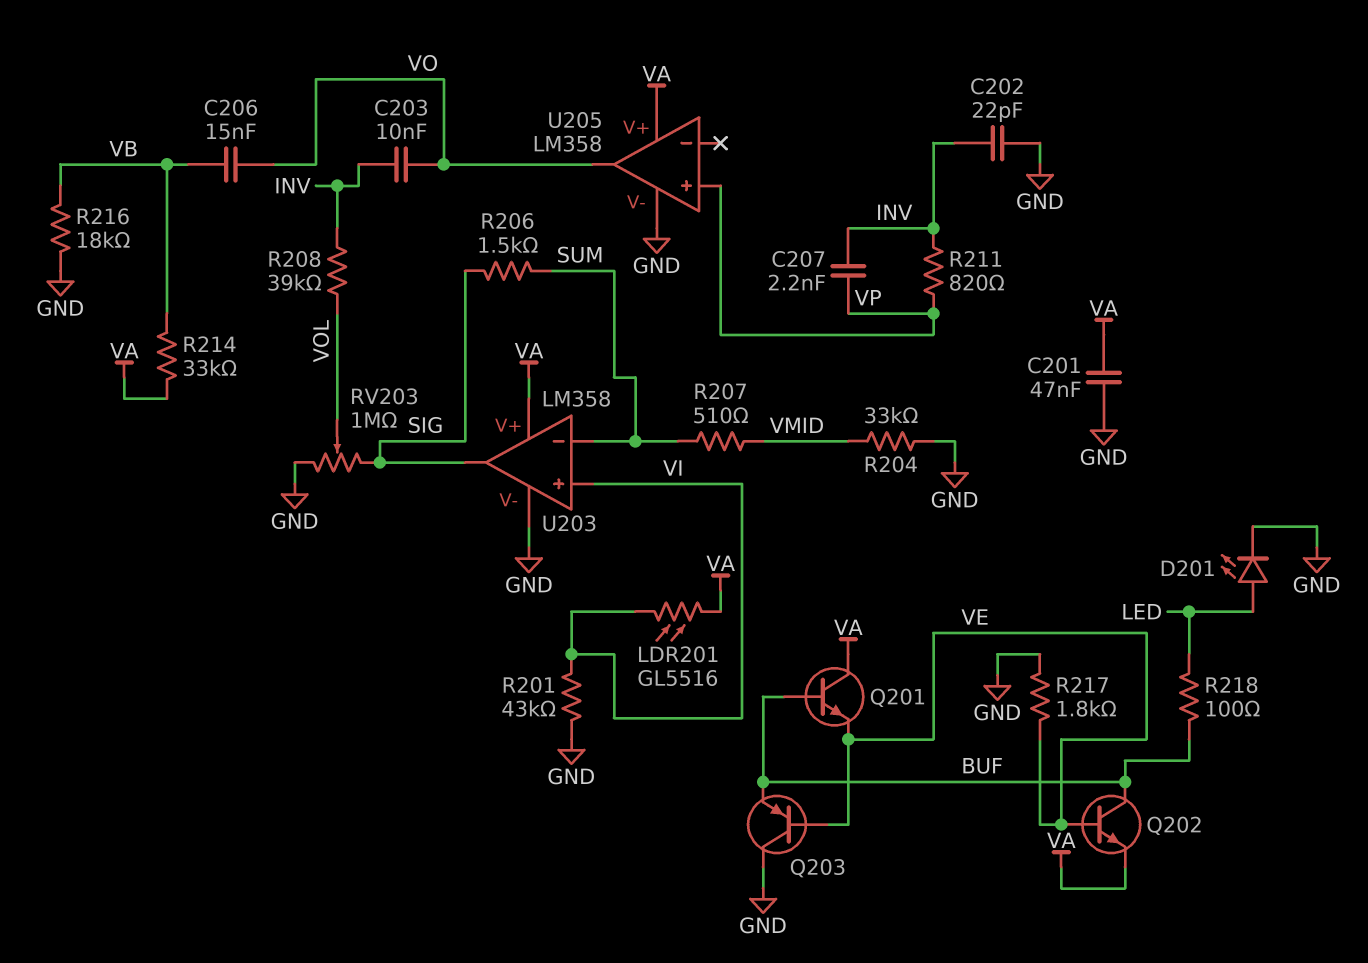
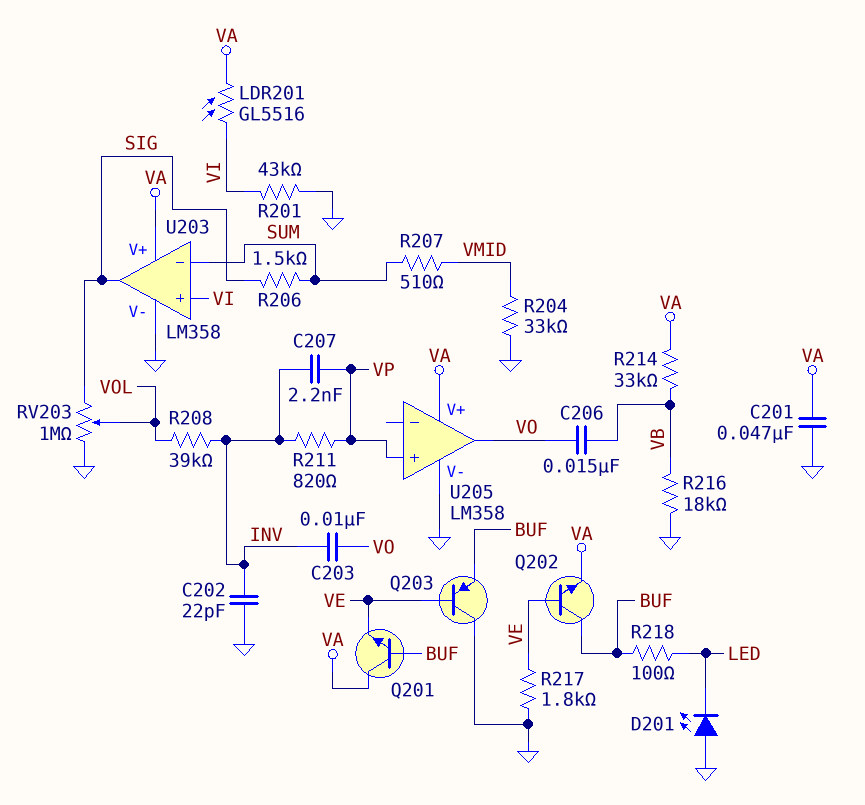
D201: LED (A LED, K GND) -> LED (A GND, K LED)

